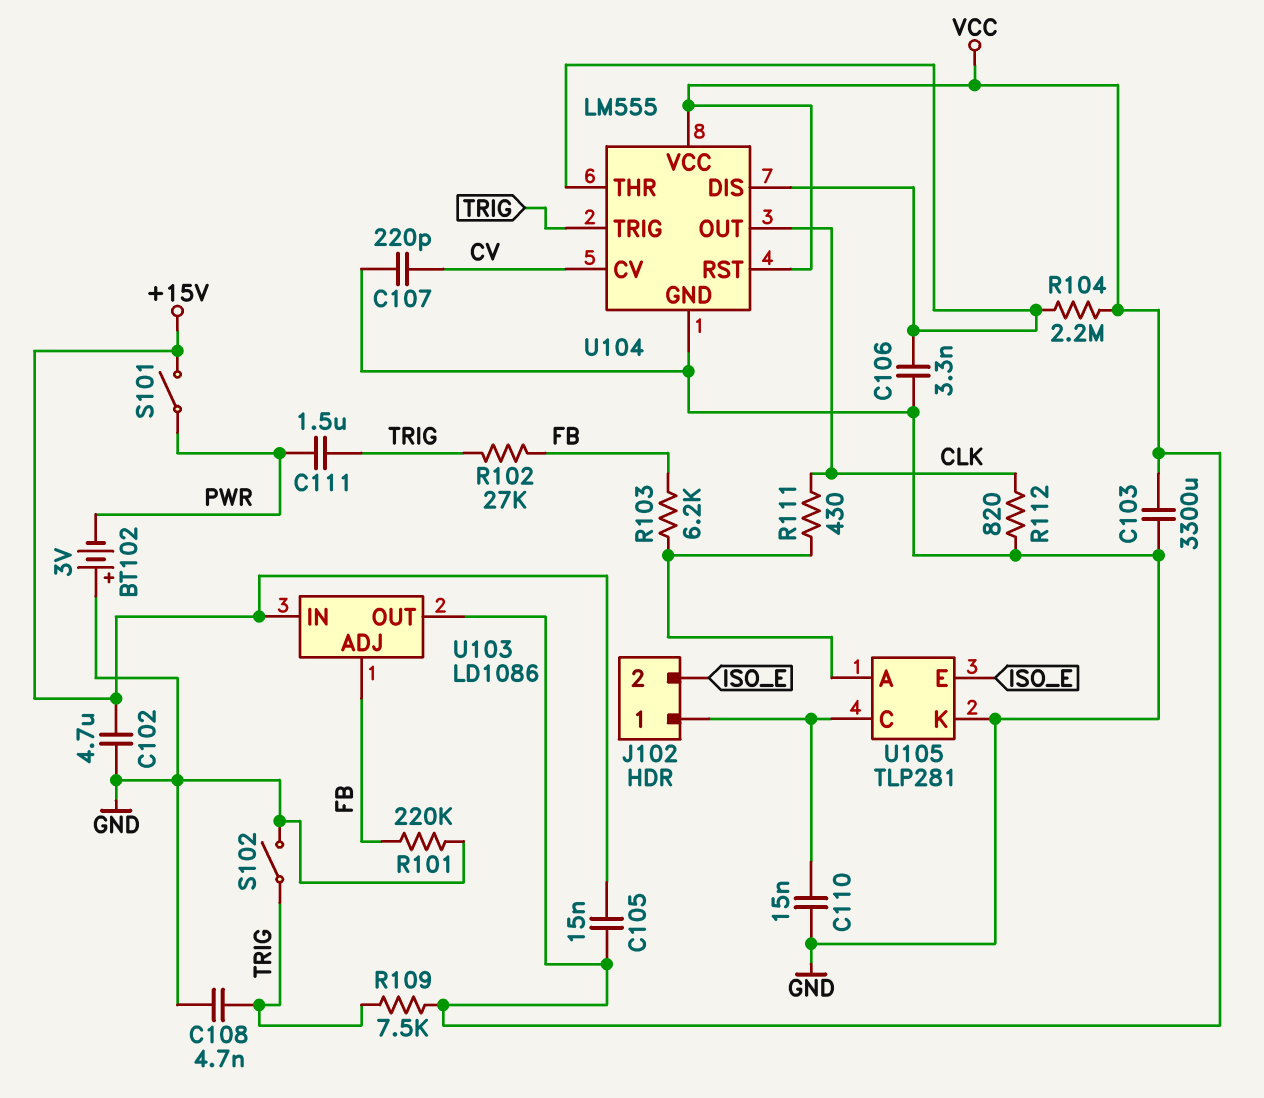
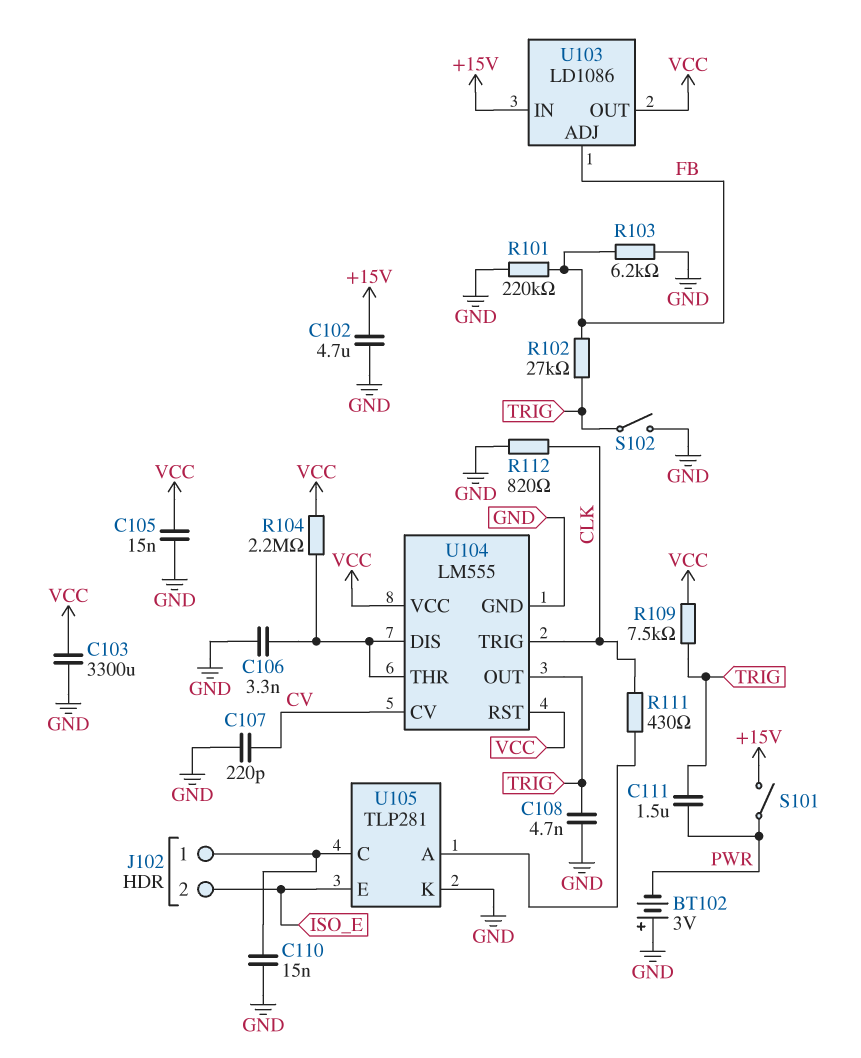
C105: 15nF (+15V, VCC) -> 15nF (GND, VCC)
R103: 6.2k (FB, U105/A) -> 6.2k (FB, GND)
U104 pin OUT: CLK -> TRIG
U104 pin TRIG: TRIG -> CLK

